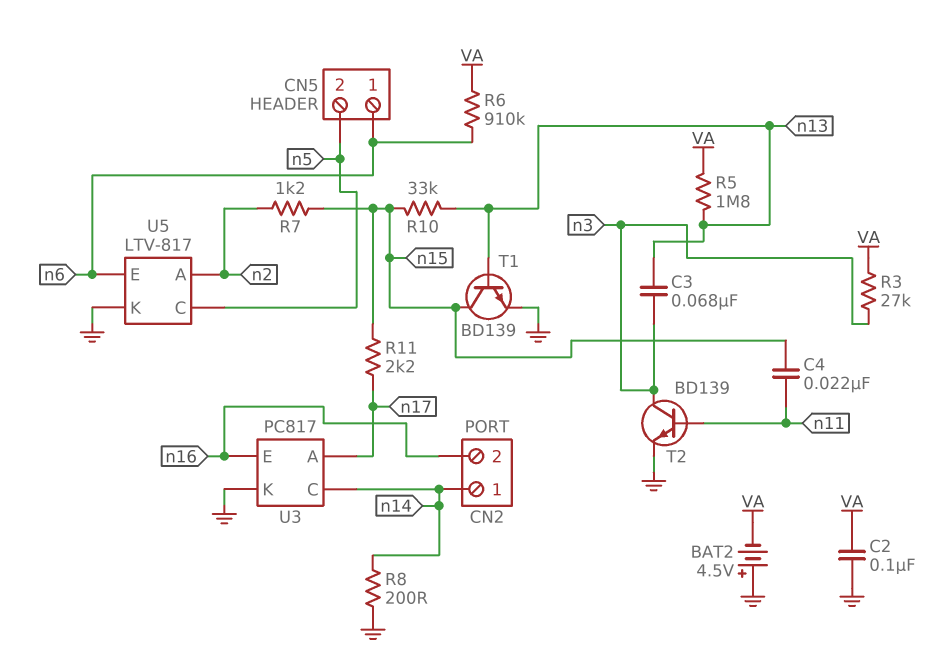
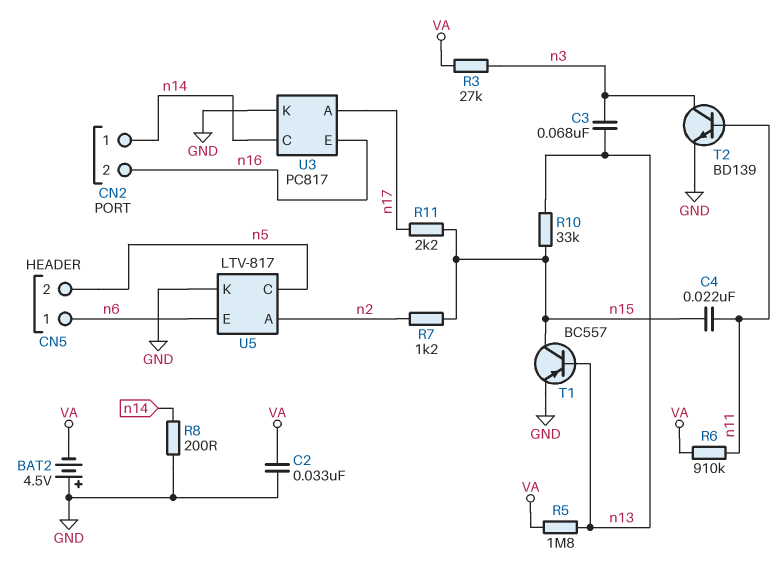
C2: 100nF (GND, VA) -> 33nF (GND, VA)
R6: 910k (VA, n6) -> 910k (VA, n11)
T1: NPN BD139 (B n13, C n15, E GND) -> PNP BC557 (B n13, C n15, E GND)

